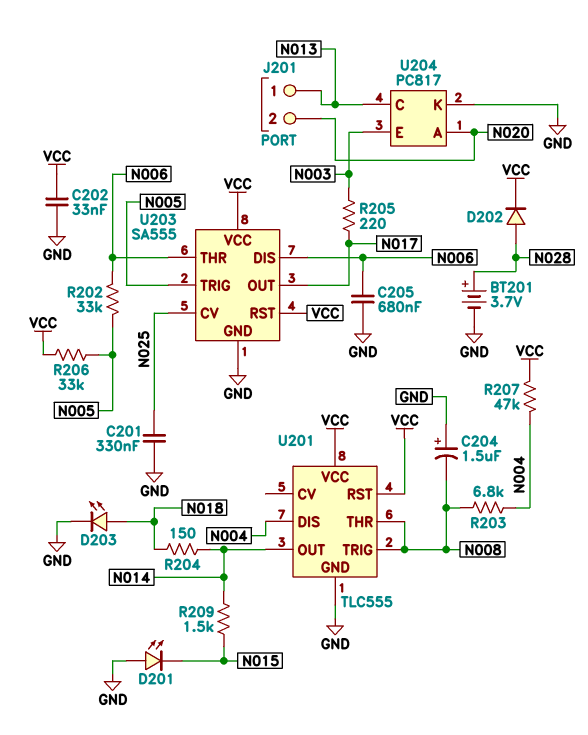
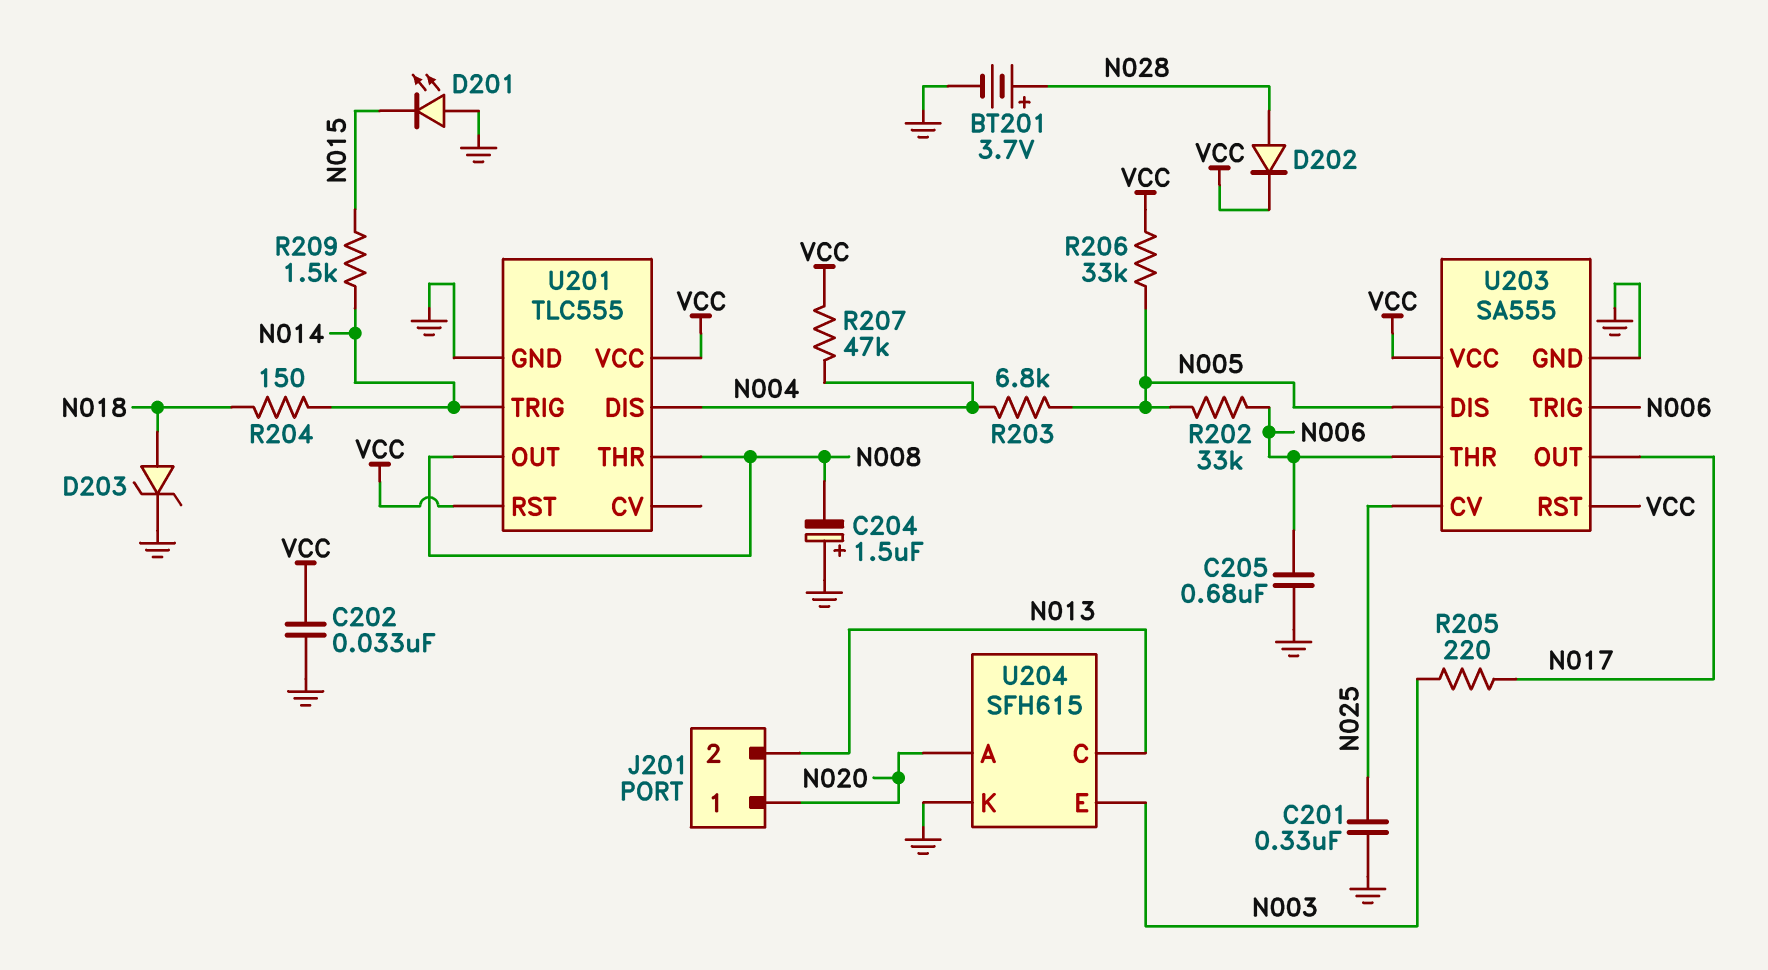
D203: LED (A N018, K GND) -> zener (A N018, K GND)
J201 pin 1: N013 -> N020
J201 pin 2: N020 -> N013
R203: 6.8k (N004, N008) -> 6.8k (N004, N005)
U201 pin OUT: N014 -> N008
U201 pin TRIG: N008 -> N014
U203 pin DIS: N006 -> N005
U203 pin TRIG: N005 -> N006
U204: PC817 -> SFH615

